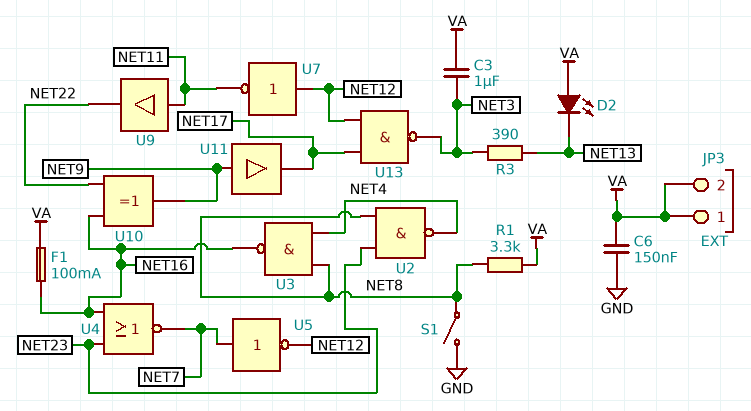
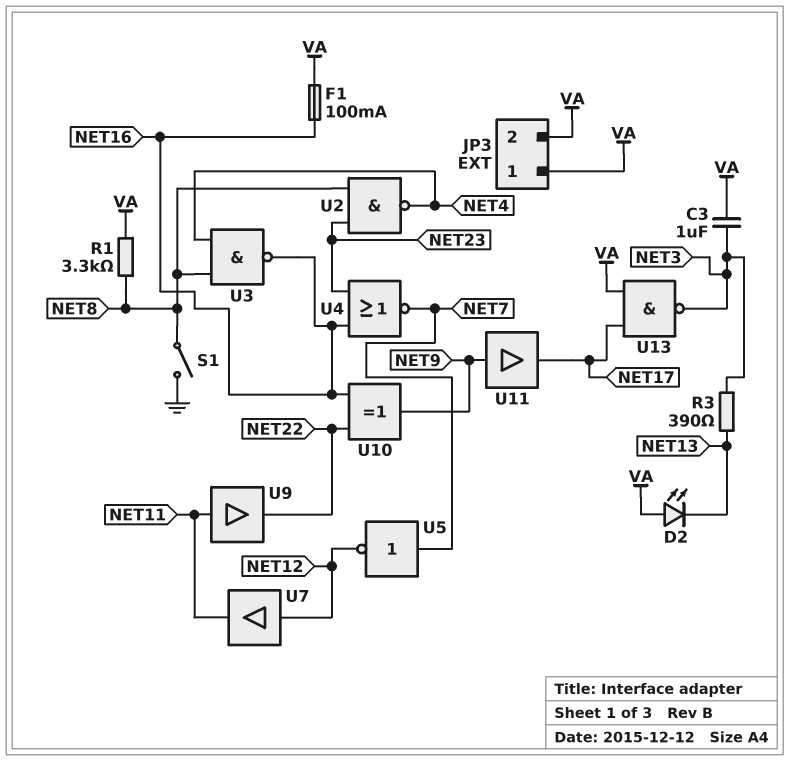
C6: 150nF (GND, VA) -> none
U7: NOT (in NET12, out NET11) -> buffer (in NET12, out NET11)
U13: NAND (in NET12, in NET17, out NET3) -> NAND (in NET17, in VA, out NET3)

